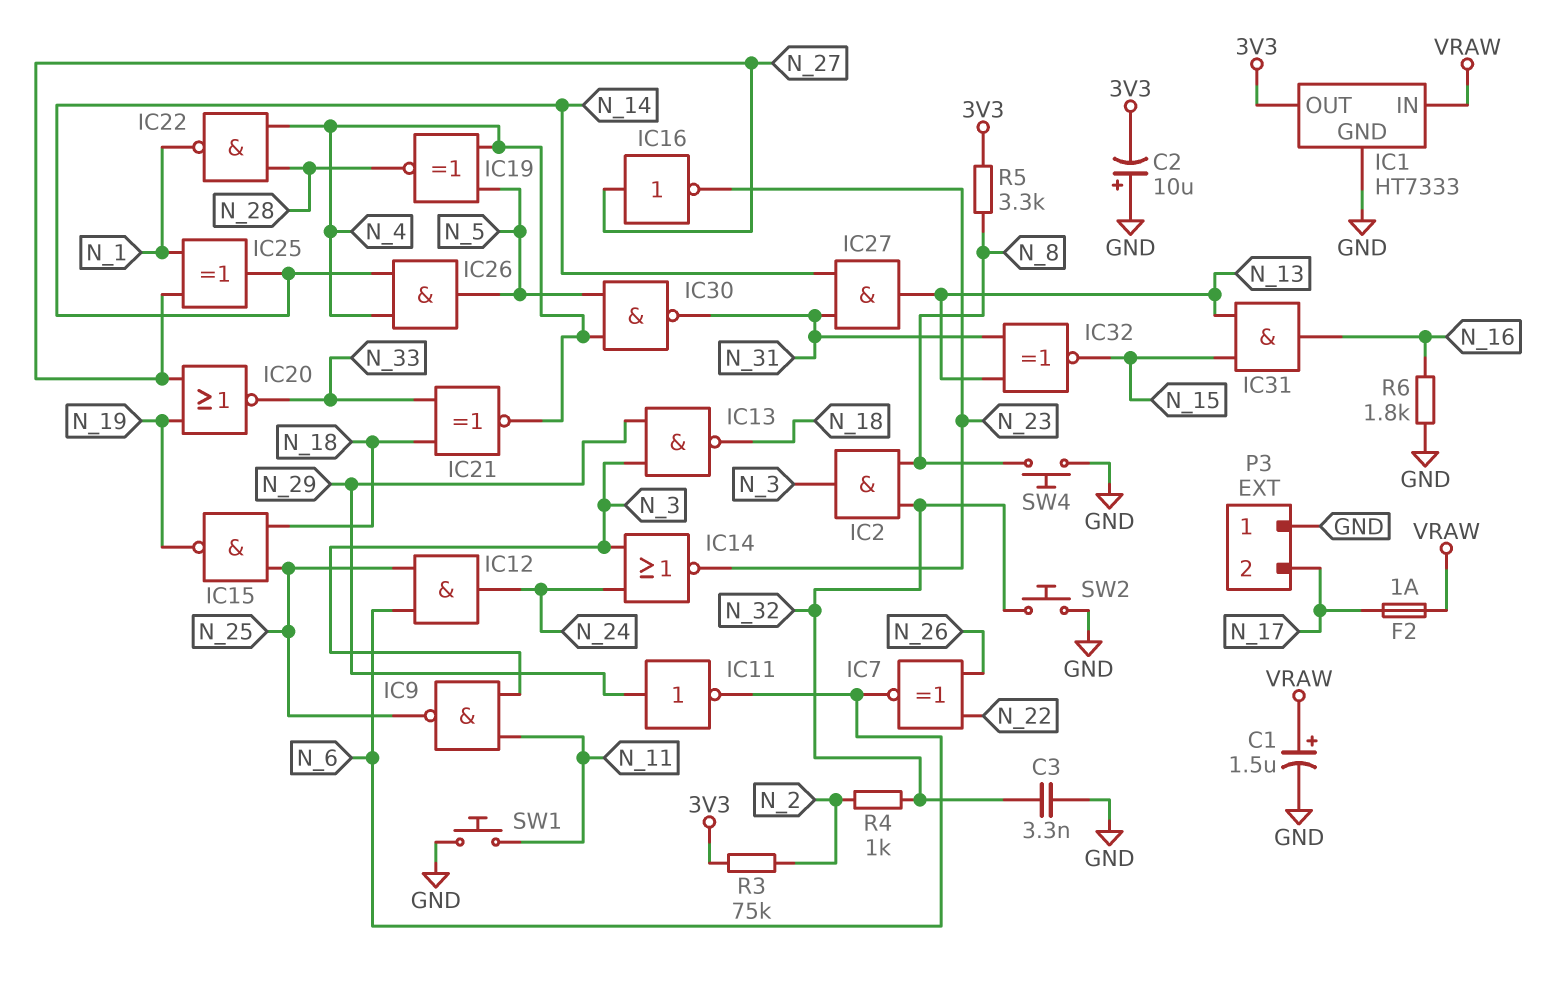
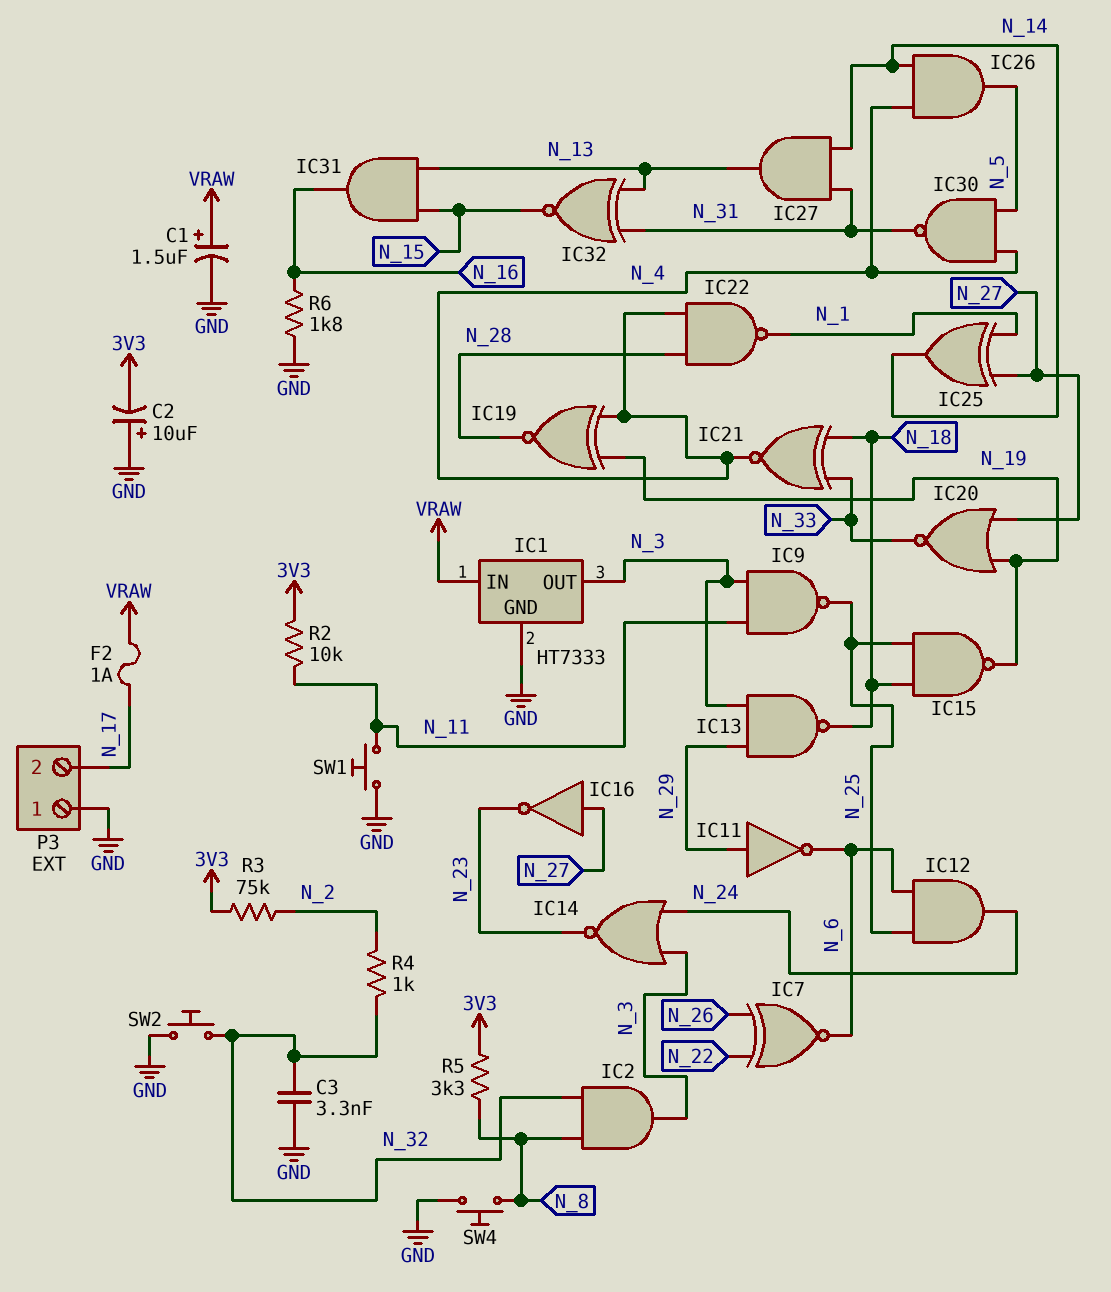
IC1 pin OUT: 3V3 -> N_3
IC19: XNOR (in N_4, in N_5, out N_28) -> XNOR (in N_4, in N_19, out N_28)
R2: none -> 10k (3V3, N_11)

